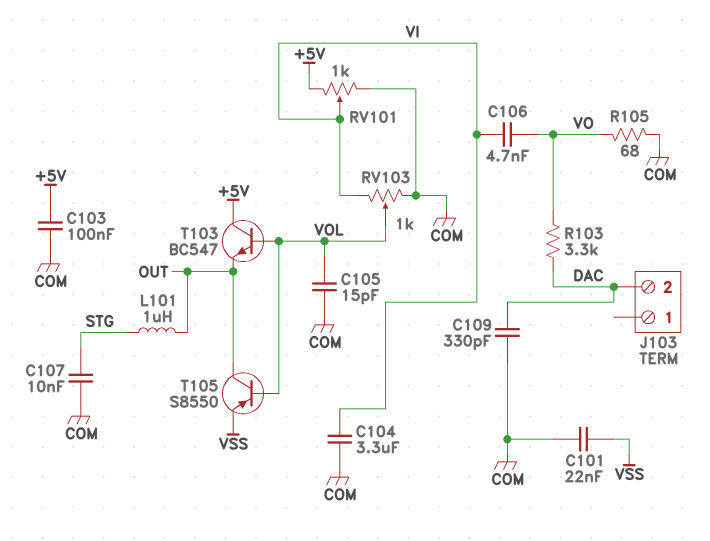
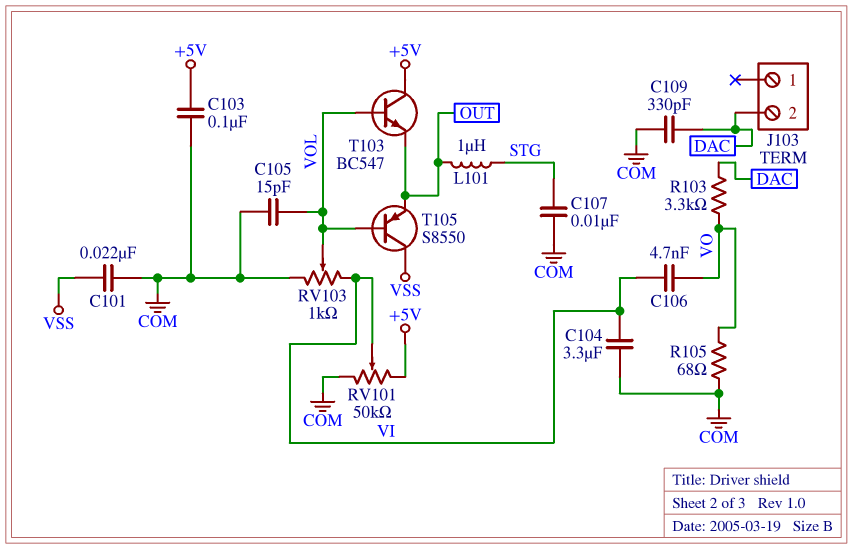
RV101: 1k (+5V, COM, wiper VI) -> 50k (+5V, COM, wiper VI)
T105: PNP S8550 (B VOL, C OUT, E VSS) -> PNP S8550 (B VOL, C VSS, E OUT)

